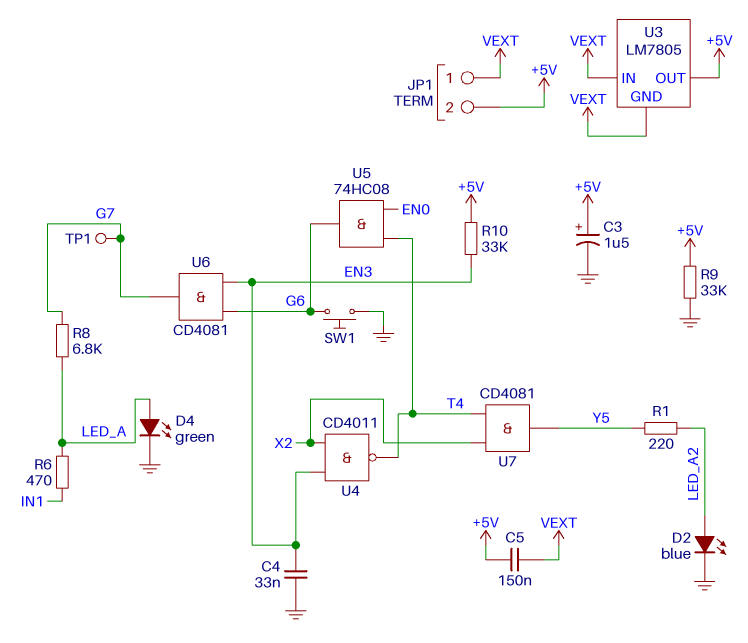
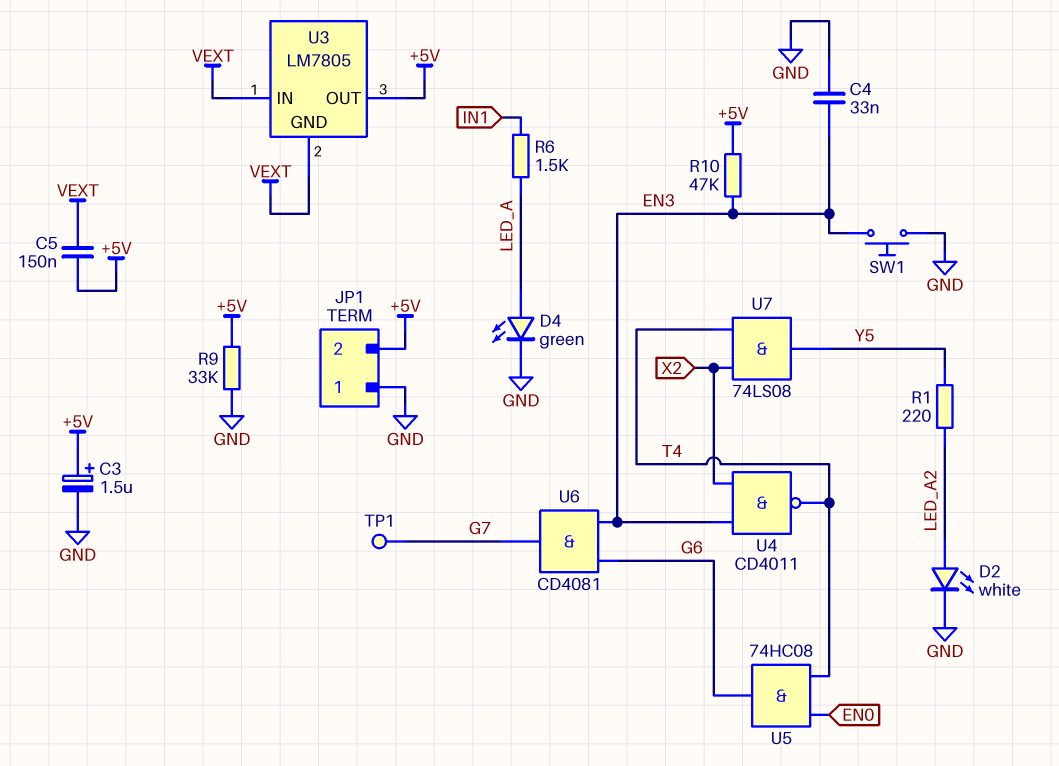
D2: LED blue (A LED_A2, K GND) -> LED white (A LED_A2, K GND)
JP1 pin 1: VEXT -> GND
R6: 470 (IN1, LED_A) -> 1.5k (IN1, LED_A)
R8: 6.8k (G7, LED_A) -> none
R10: 33k (+5V, EN3) -> 47k (+5V, EN3)
SW1: button (G6, GND) -> button (EN3, GND)
U7: AND CD4081 (in T4, in X2, out Y5) -> AND 74LS08 (in T4, in X2, out Y5)

